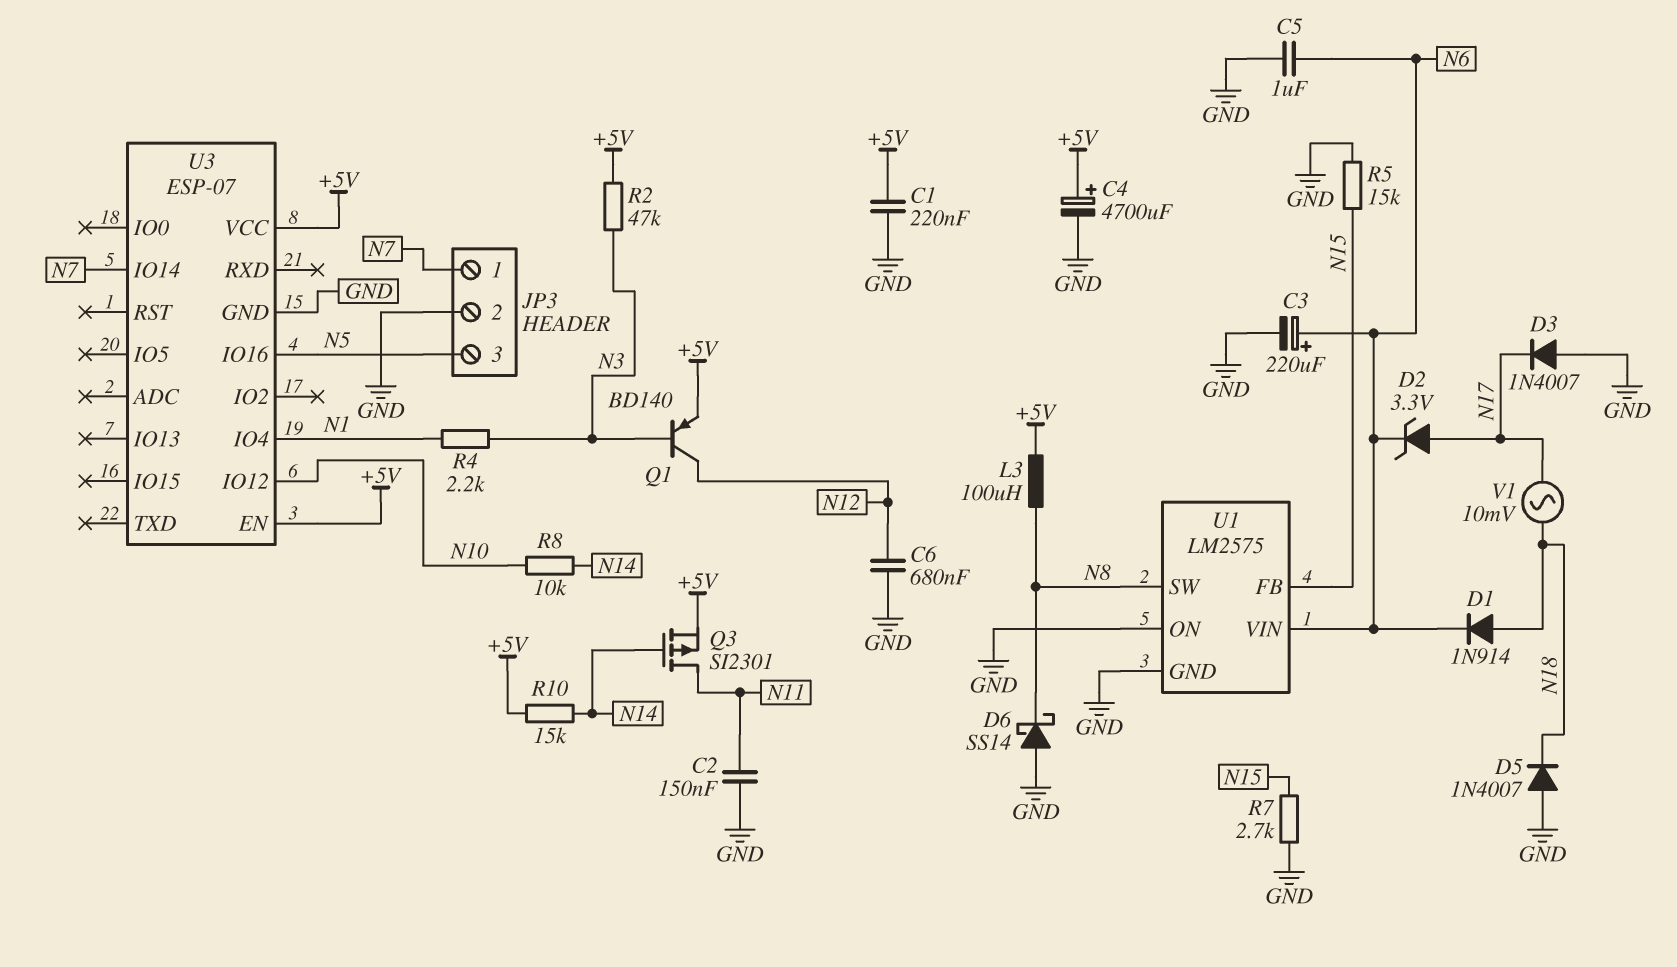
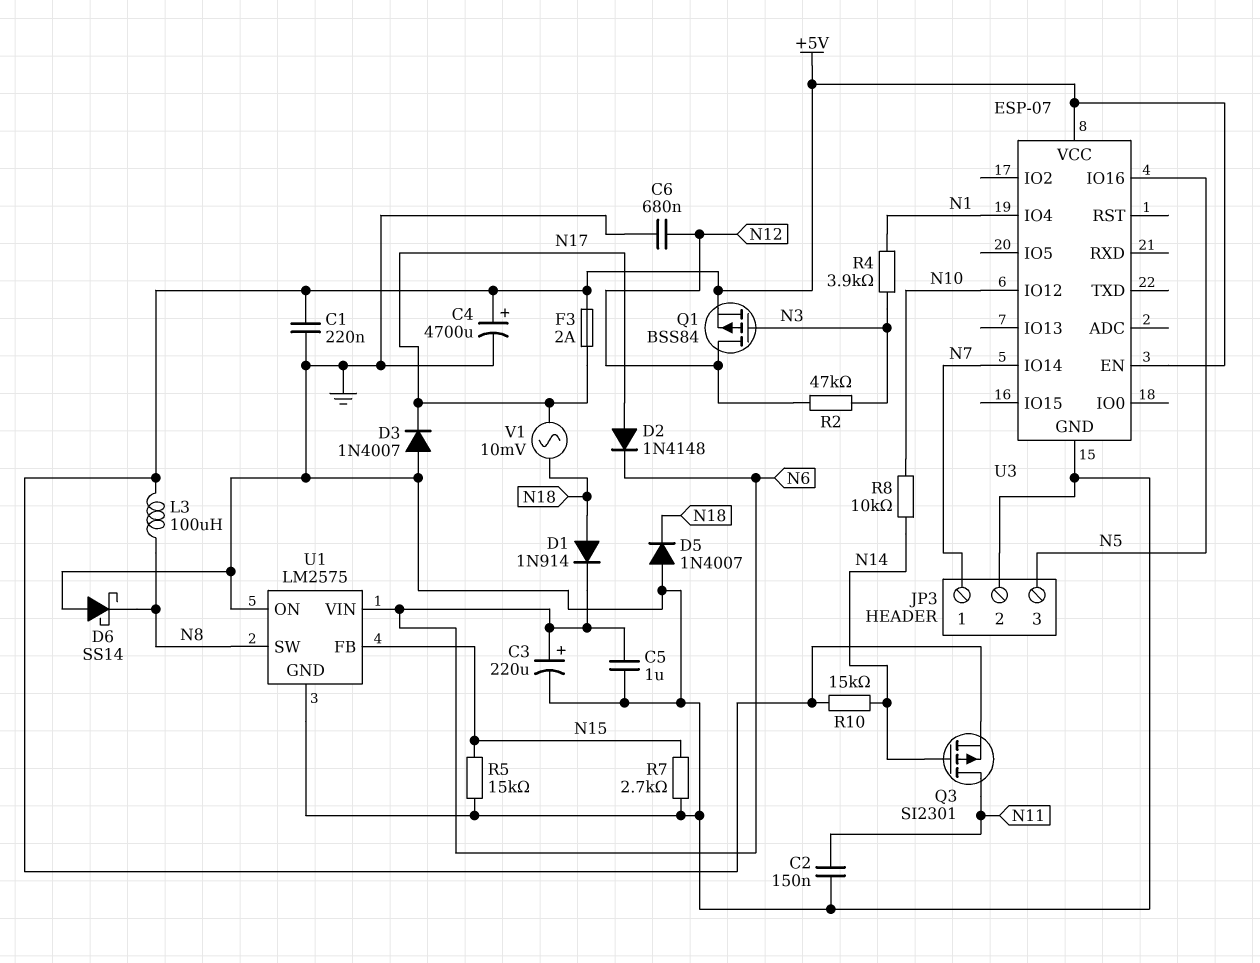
D2: zener 3.3V (A N17, K N6) -> diode 1N4148 (A N17, K N6)
F3: none -> 2A (+5V, N17)
Q1: PNP BD140 (B N3, C N12, E +5V) -> PMOS BSS84 (G N3, D N12, S +5V)
R2: 47k (+5V, N3) -> 47k (N3, N12)
R4: 2.2k (N1, N3) -> 3.9k (N1, N3)

